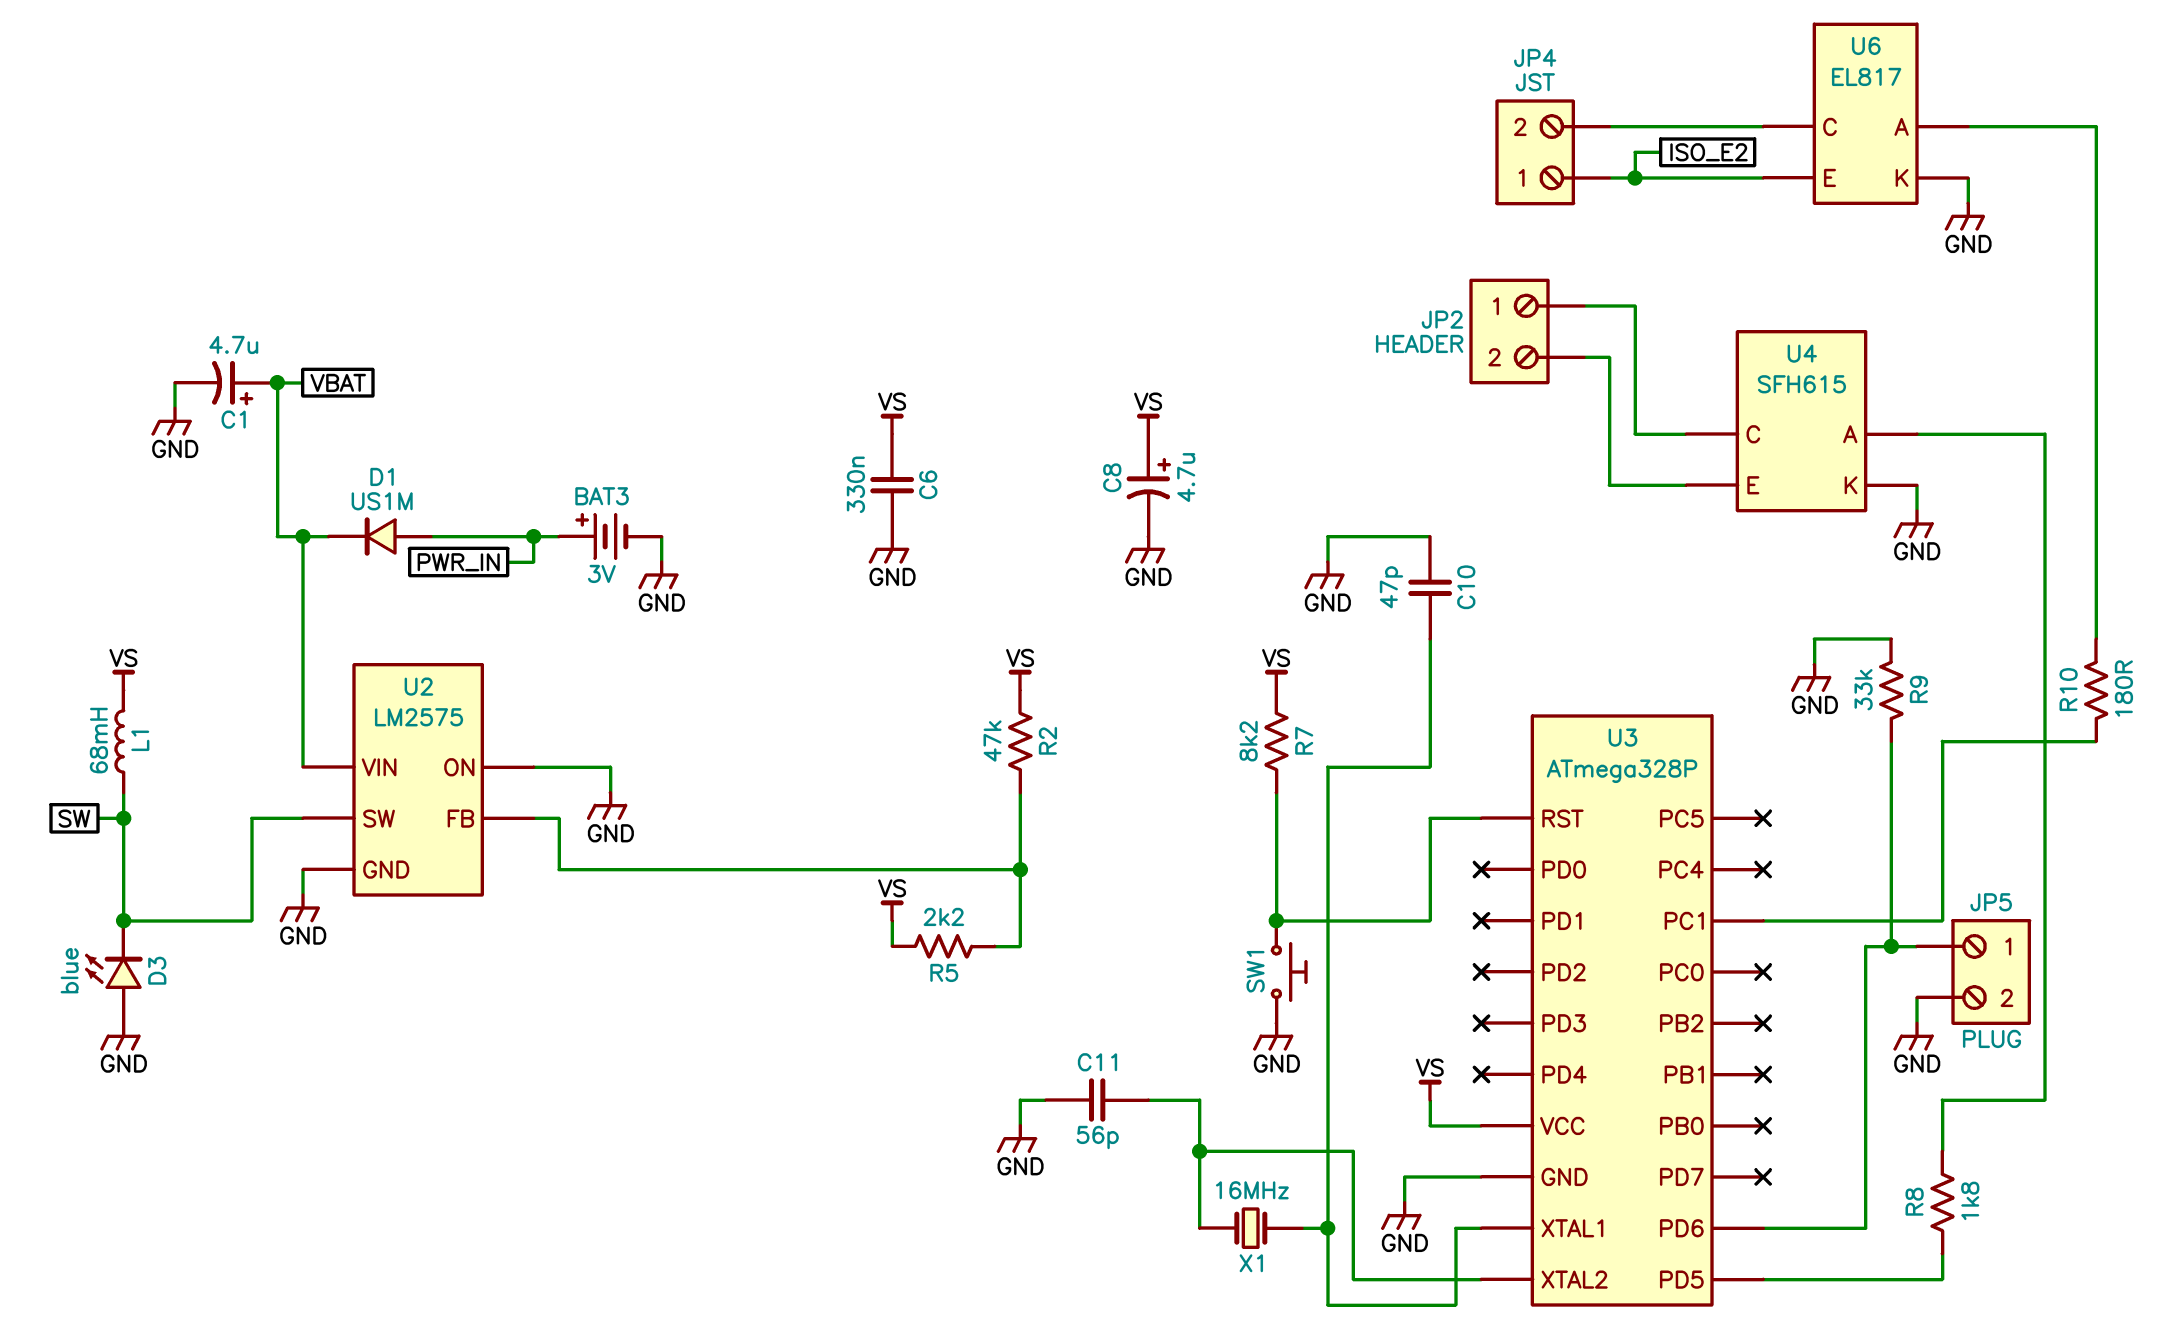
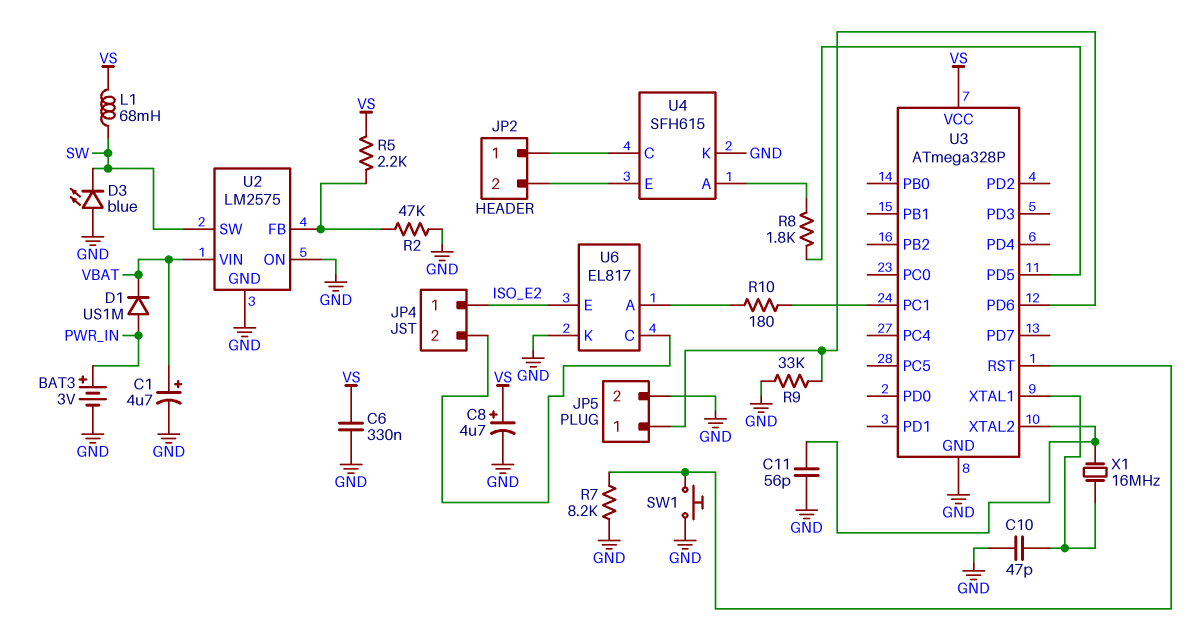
R2: 47k (U2/FB, VS) -> 47k (GND, U2/FB)
R7: 8.2k (U3/RST, VS) -> 8.2k (GND, U3/RST)

